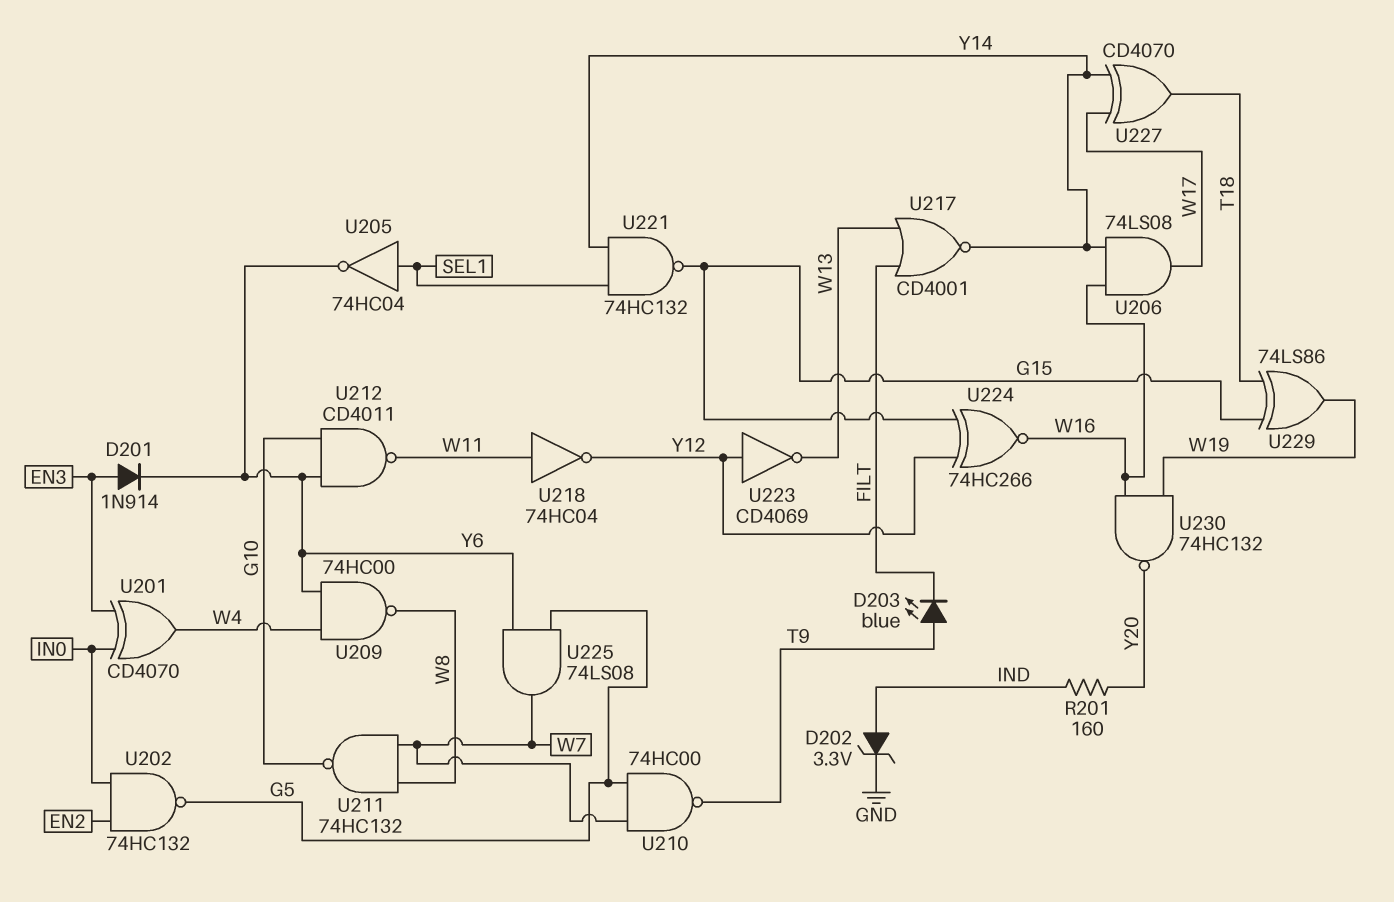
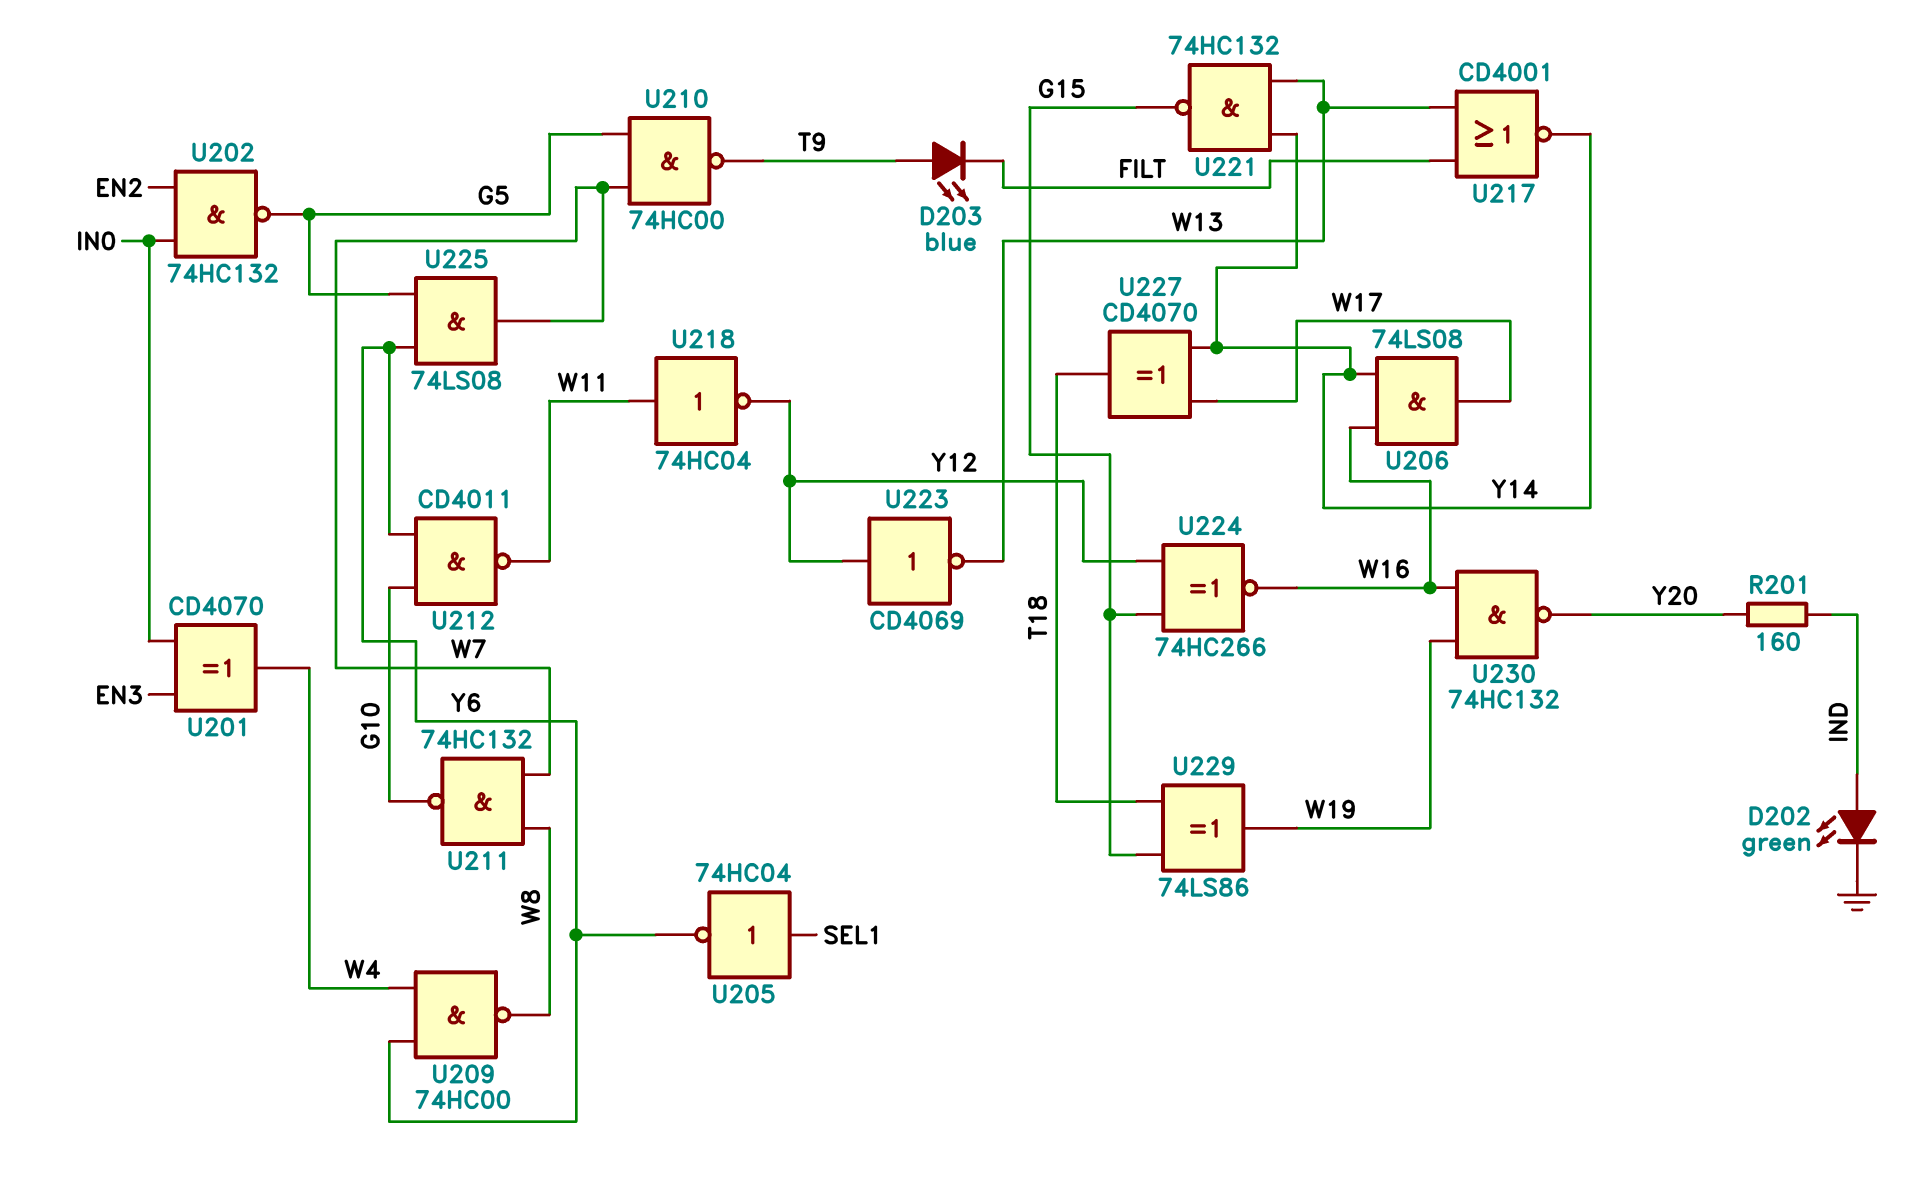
D201: diode 1N914 (A EN3, K Y6) -> none
D202: zener 3.3V (A IND, K GND) -> LED green (A IND, K GND)
U221: NAND 74HC132 (in SEL1, in Y14, out G15) -> NAND 74HC132 (in W13, in Y14, out G15)

